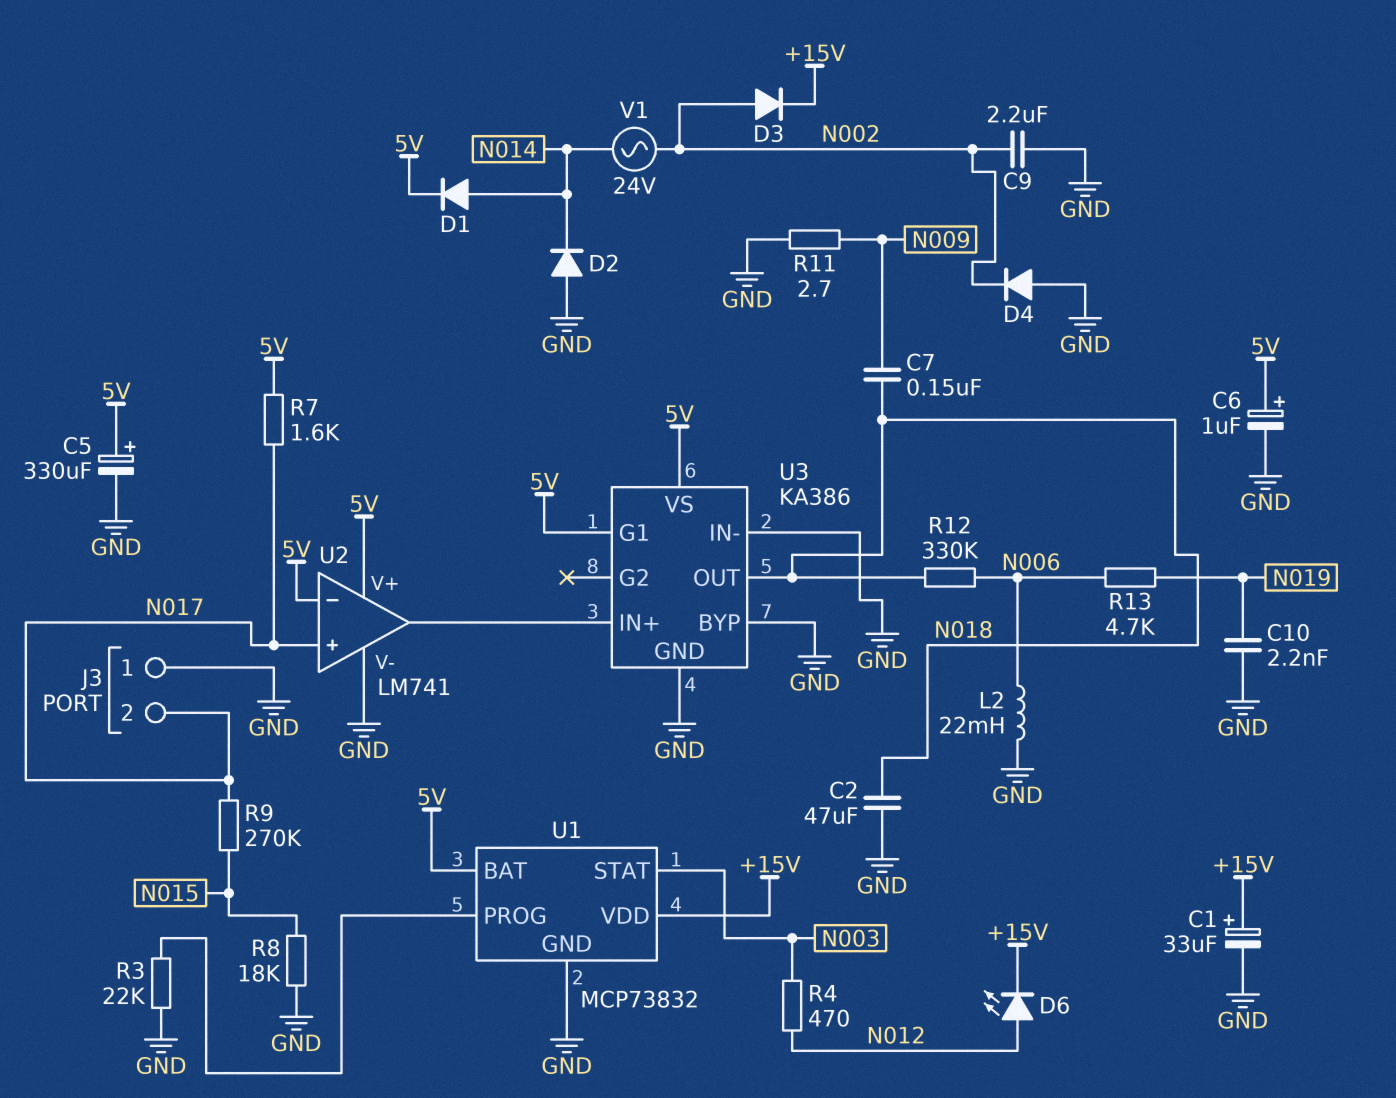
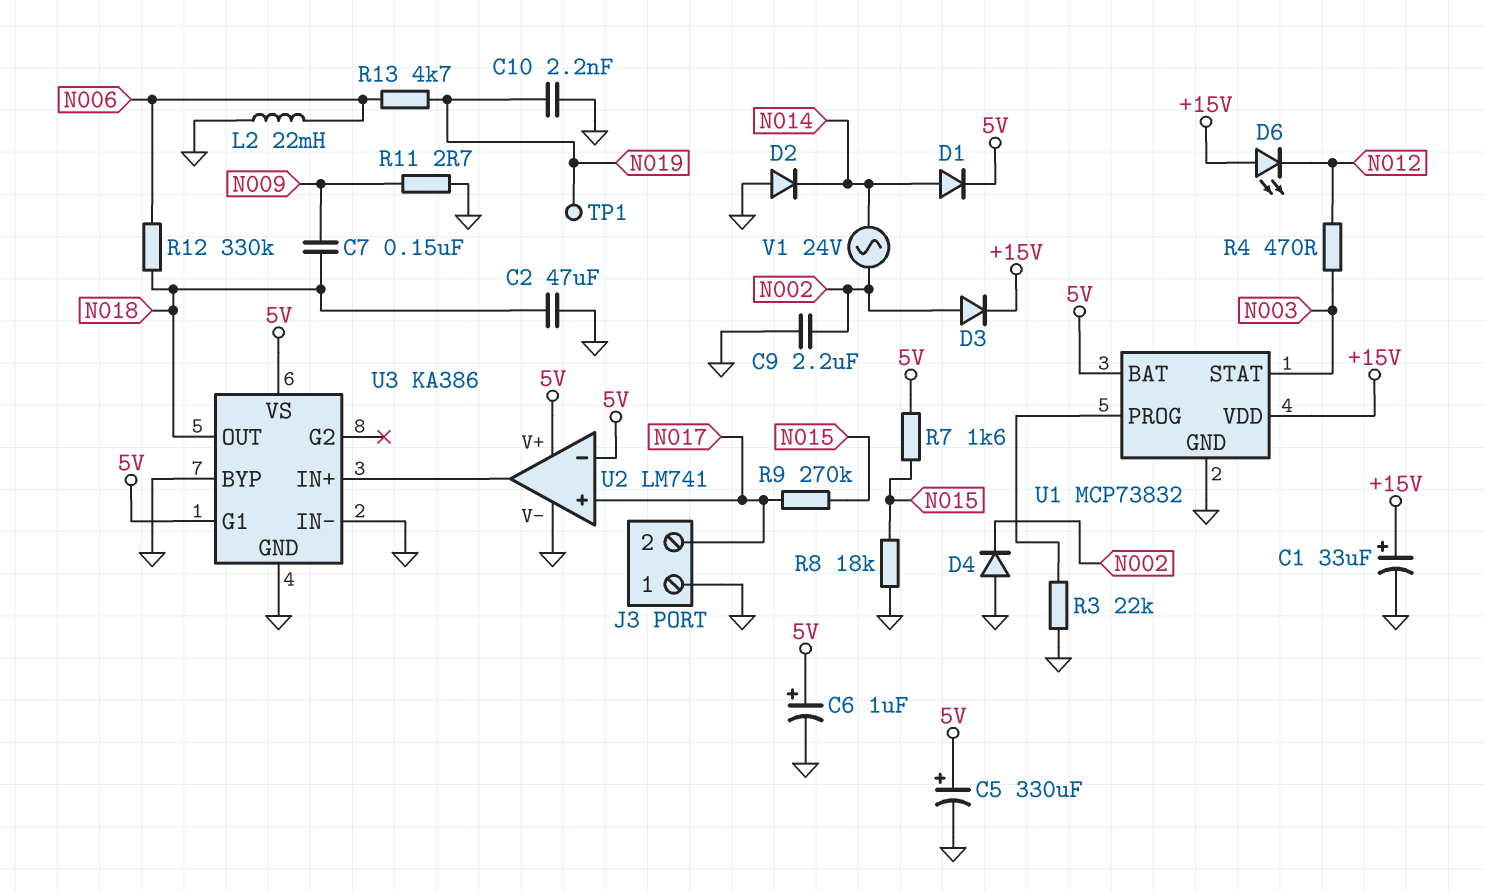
D6: LED (A N012, K +15V) -> LED (A +15V, K N012)
R7: 1.6k (5V, N017) -> 1.6k (5V, N015)
TP1: none -> test point (N019)

